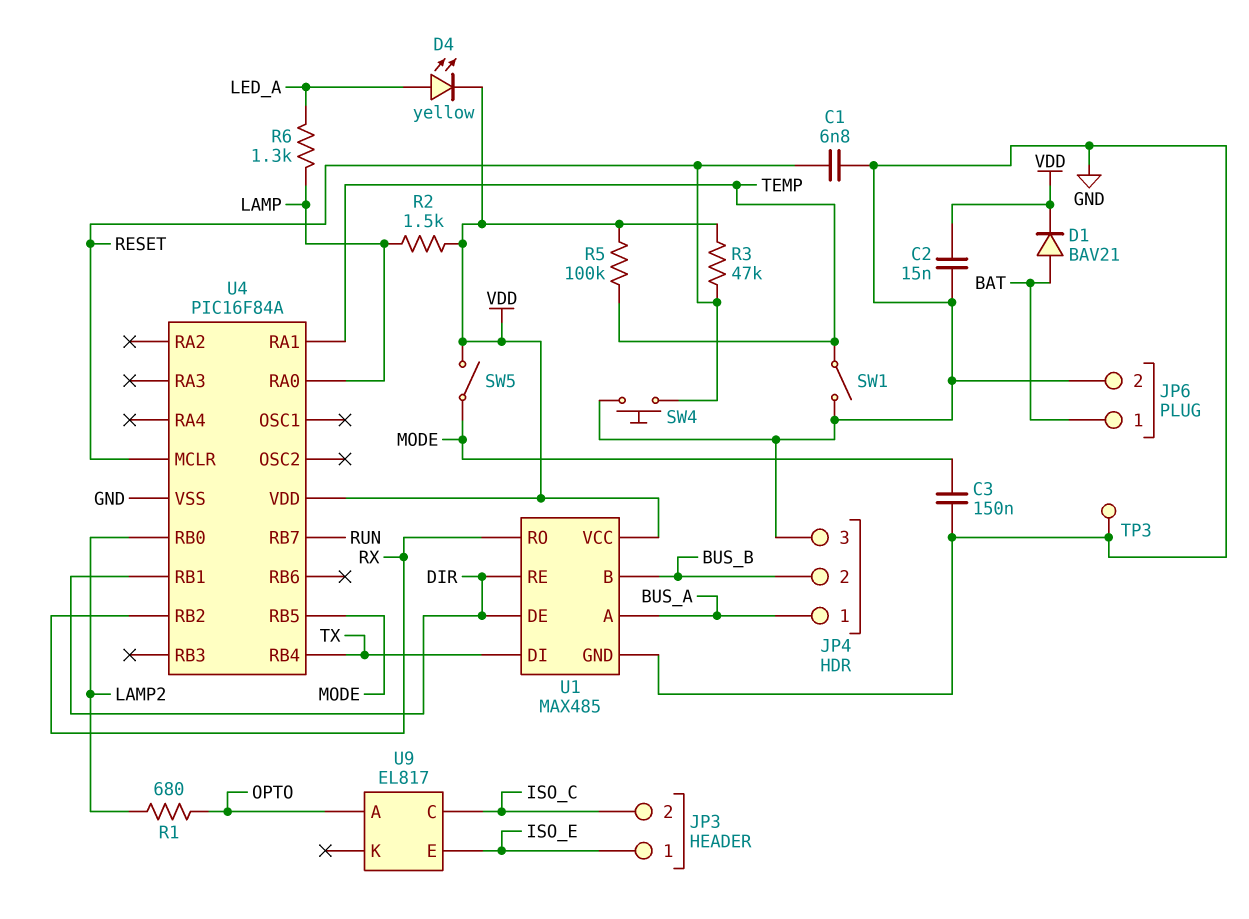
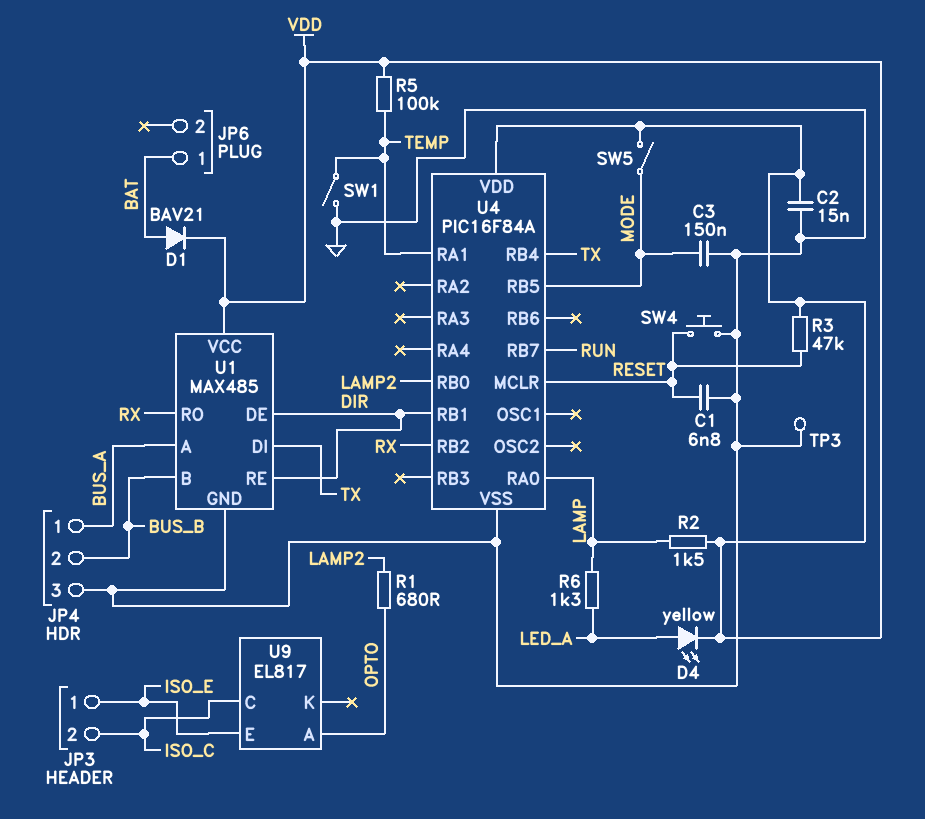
JP6 pin 2: GND -> none

